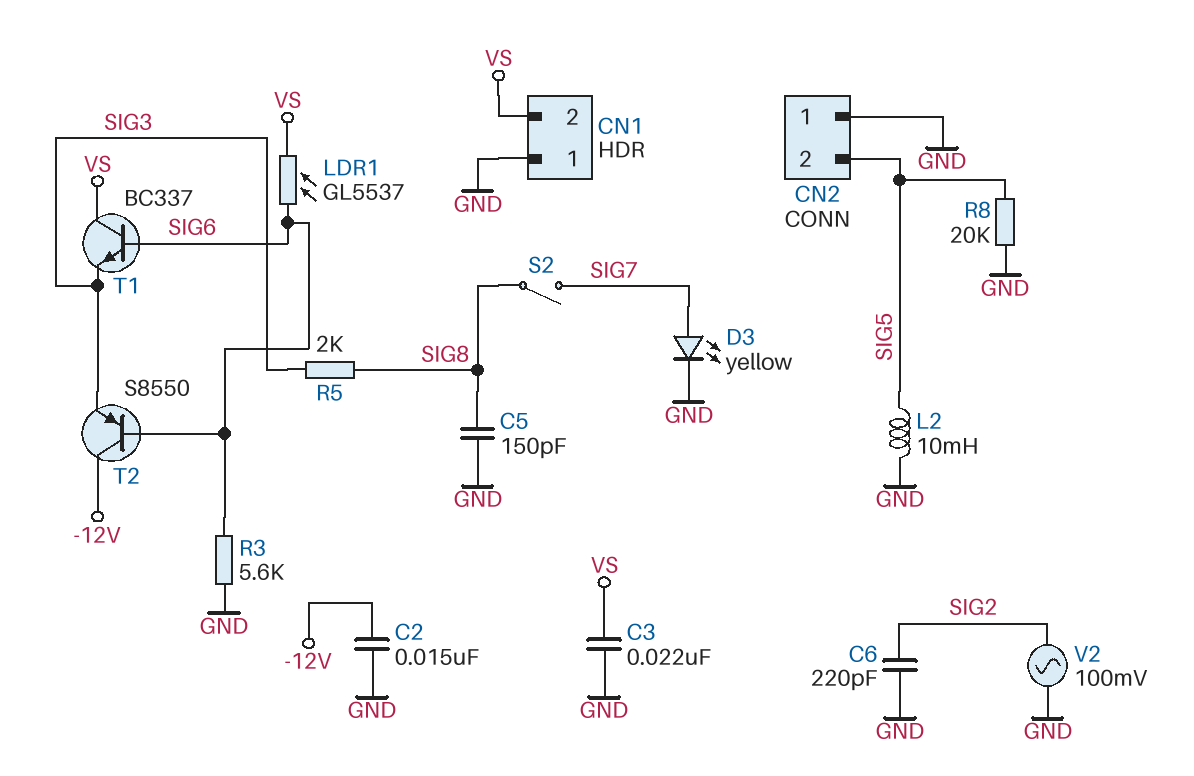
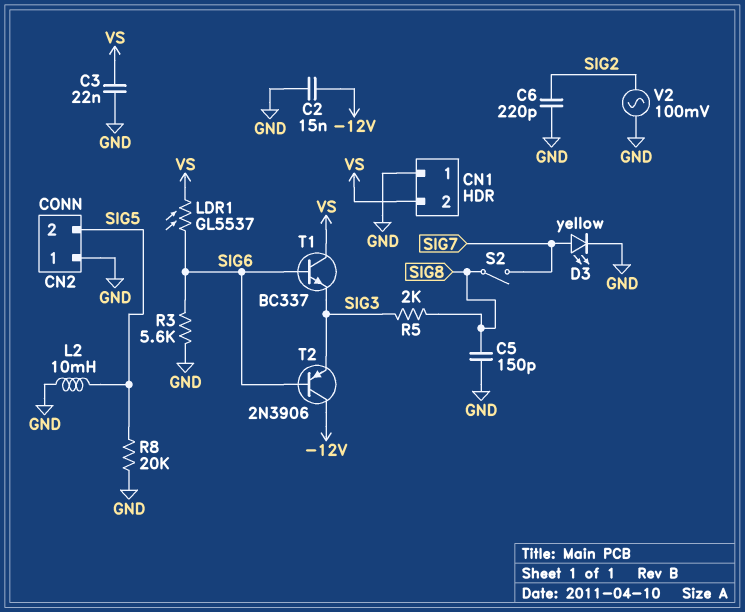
T2: PNP S8550 (B SIG6, C -12V, E SIG3) -> PNP 2N3906 (B SIG6, C -12V, E SIG3)

